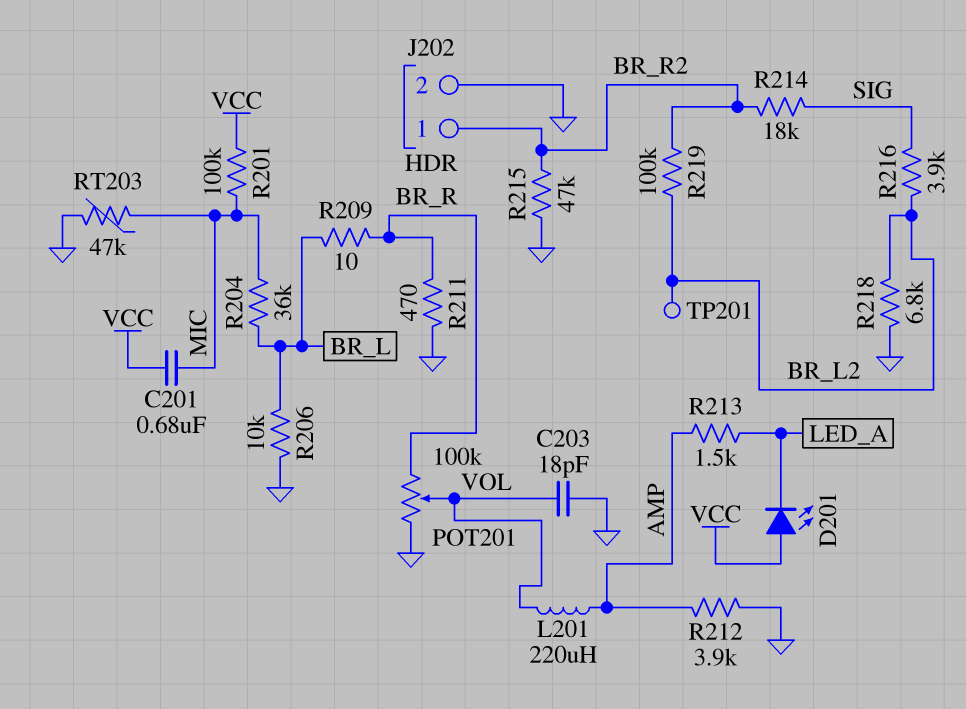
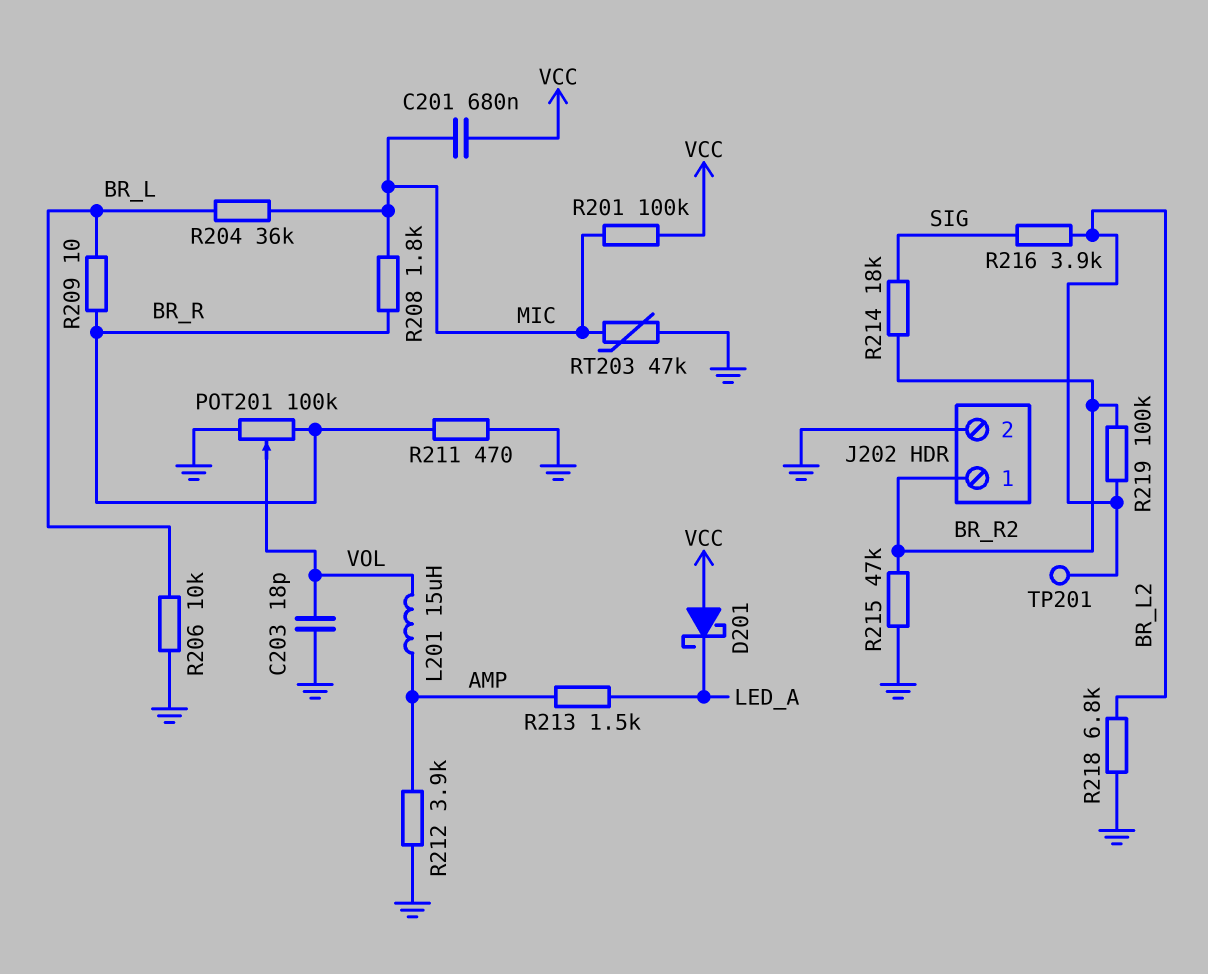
D201: LED (A VCC, K LED_A) -> schottky (A VCC, K LED_A)
L201: 220uH (AMP, VOL) -> 15uH (AMP, VOL)
R208: none -> 1.8k (BR_R, MIC)

